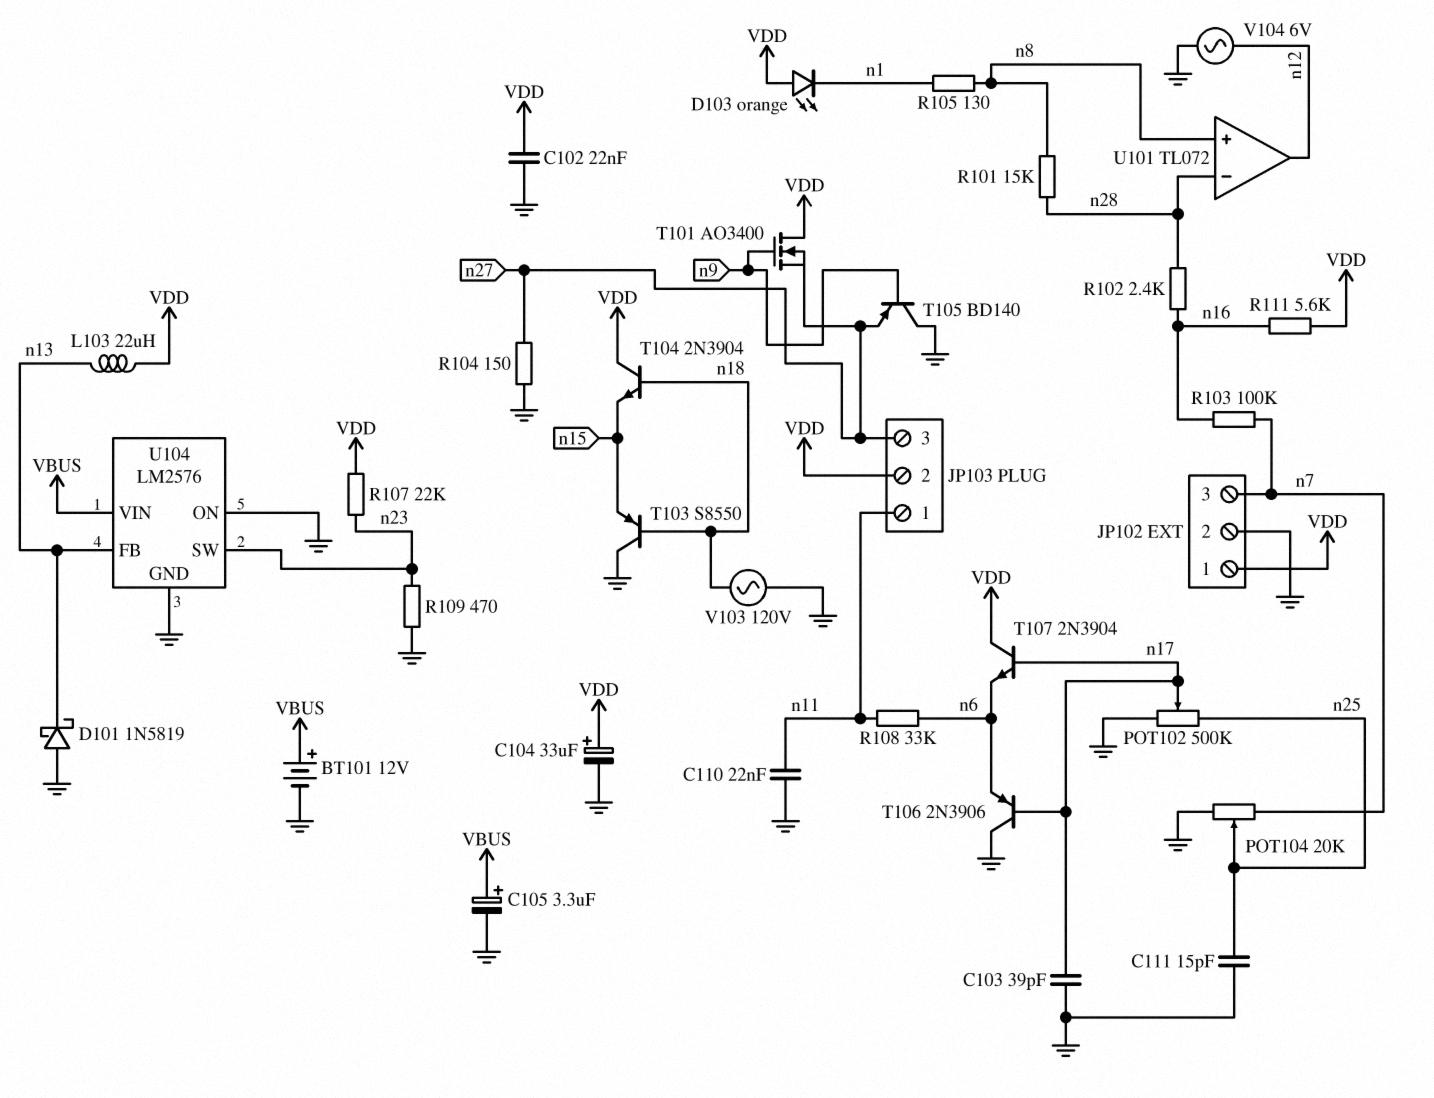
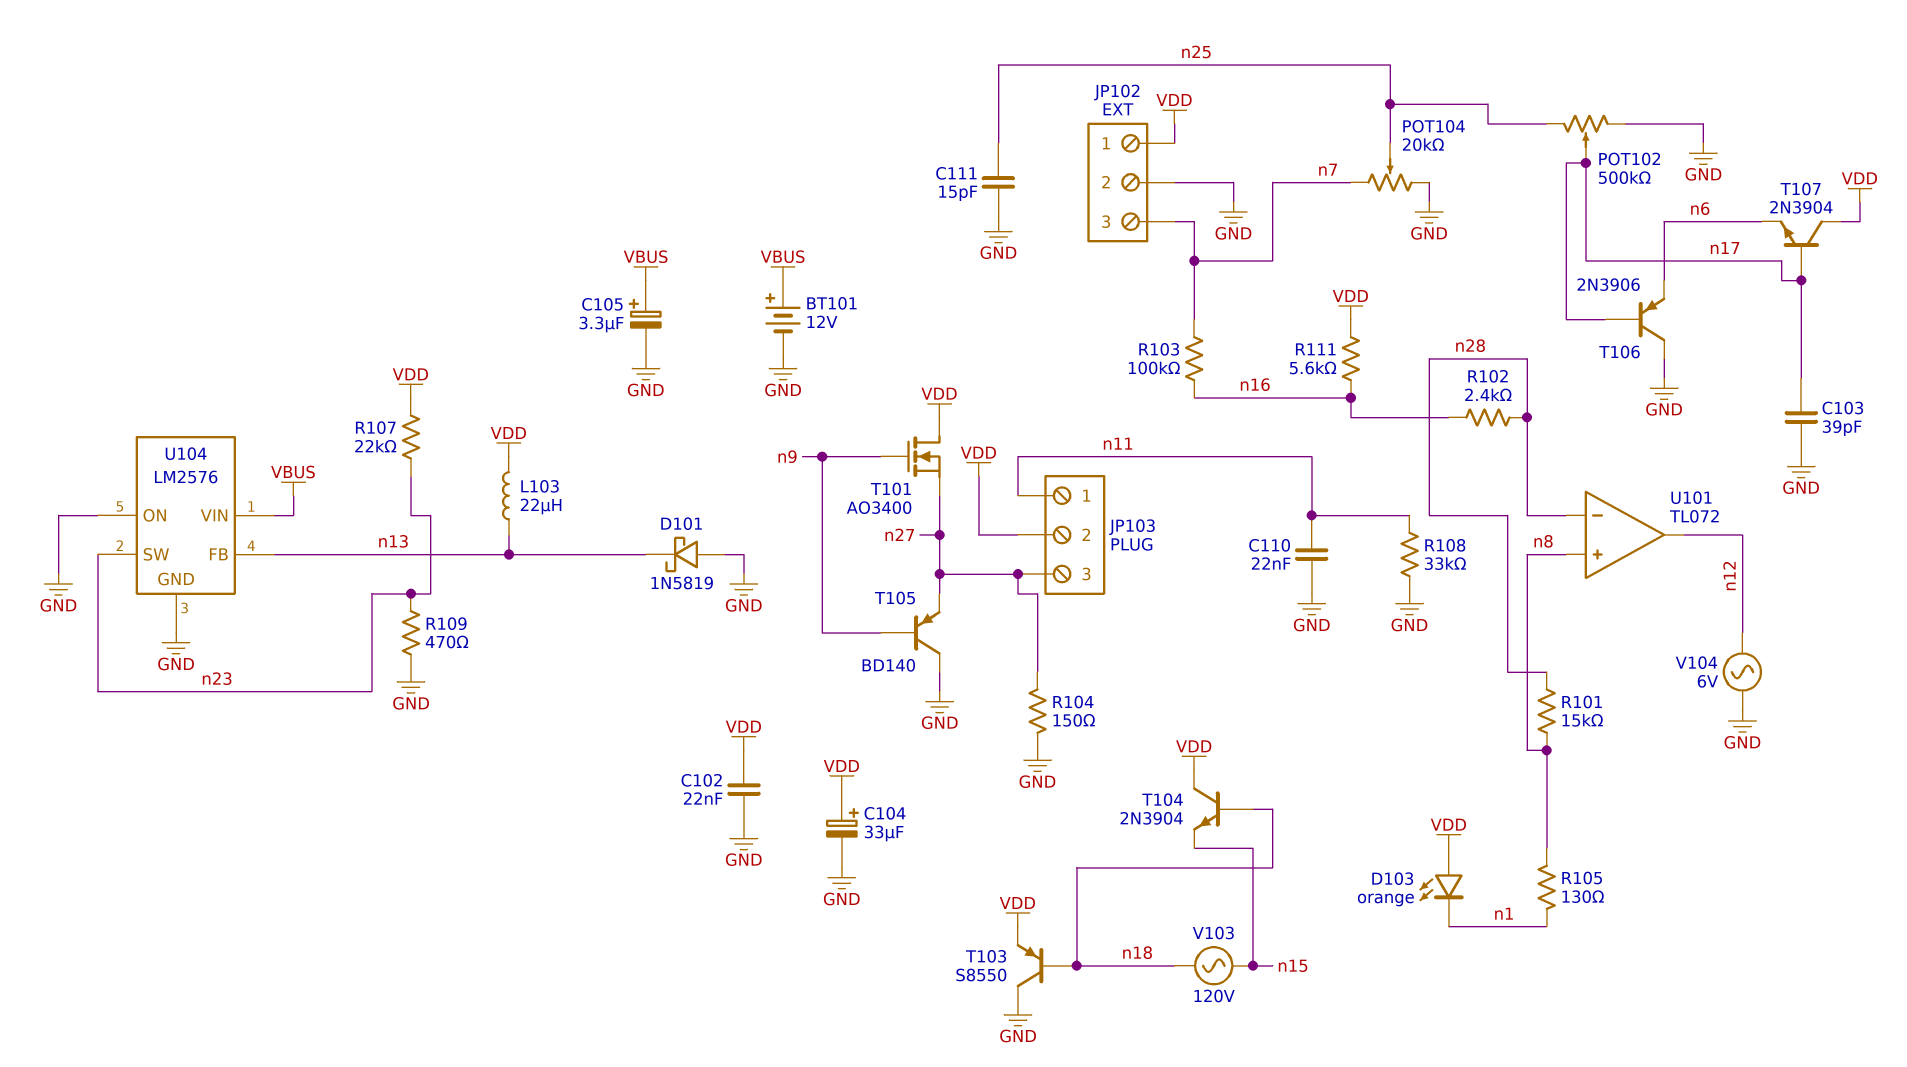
R108: 33k (n6, n11) -> 33k (GND, n11)
T103: PNP S8550 (B n18, C GND, E n15) -> PNP S8550 (B n18, C GND, E VDD)
V103: AC 120V (GND, n18) -> AC 120V (n15, n18)

